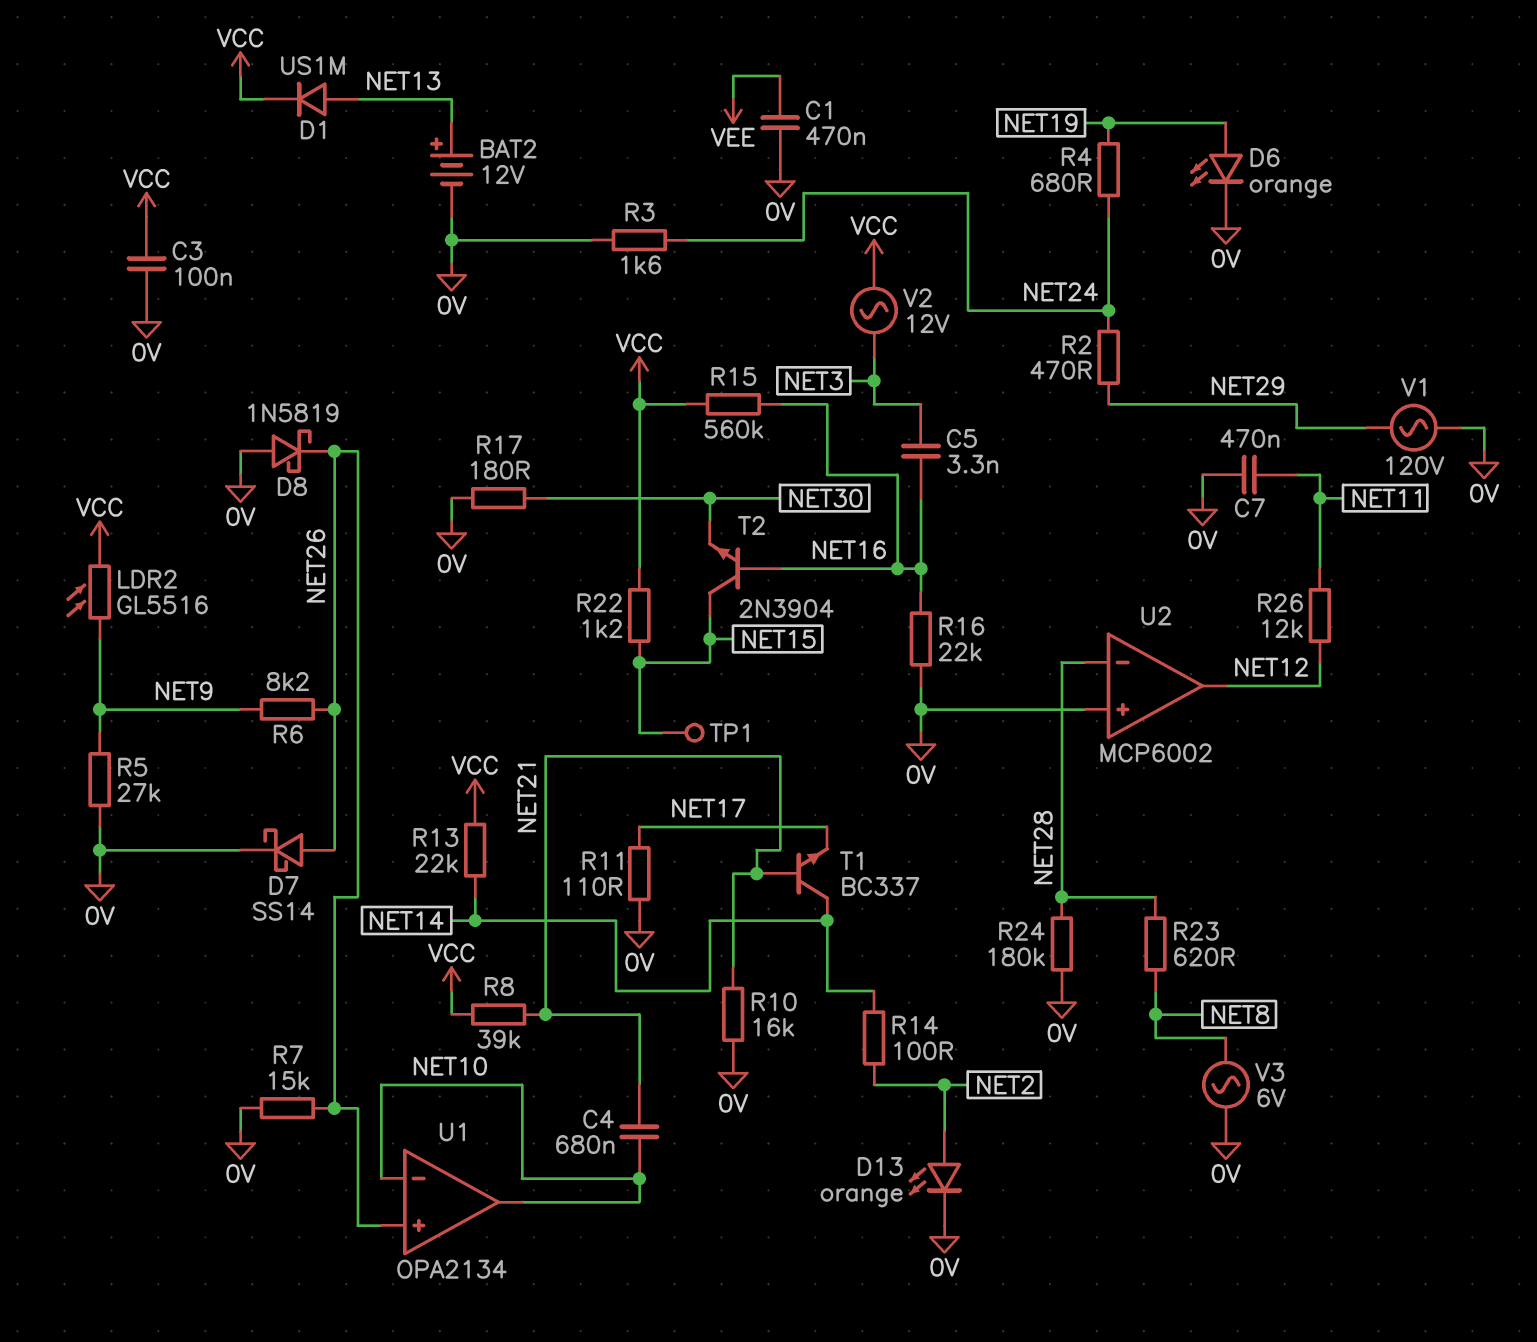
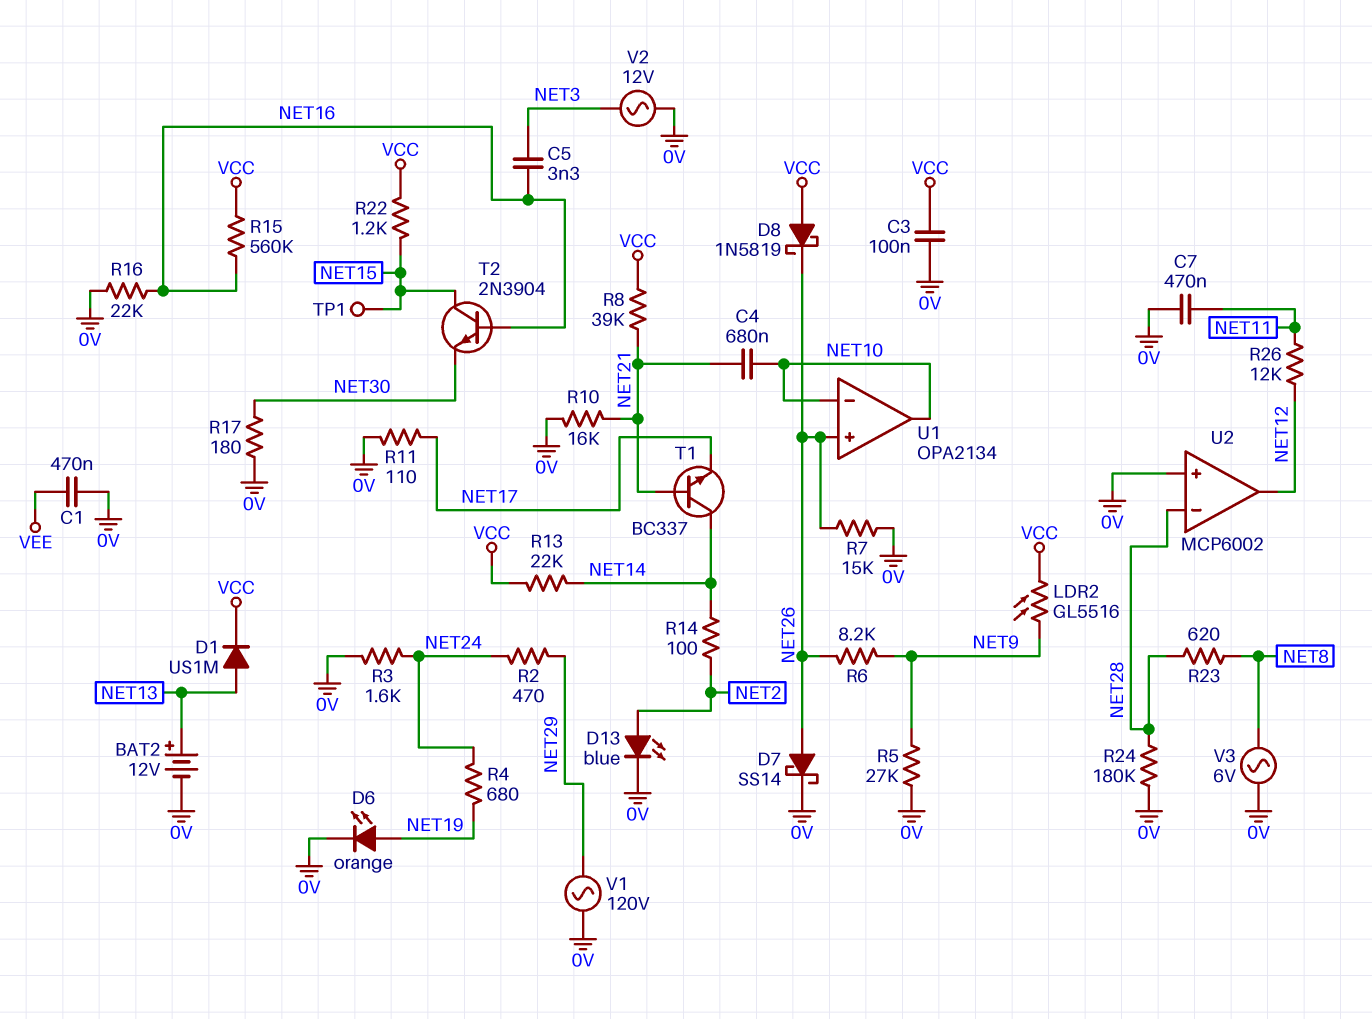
D8: schottky 1N5819 (A 0V, K NET26) -> schottky 1N5819 (A VCC, K NET26)
D13: LED orange (A NET2, K 0V) -> LED blue (A NET2, K 0V)
V2: AC 12V (NET3, VCC) -> AC 12V (0V, NET3)

